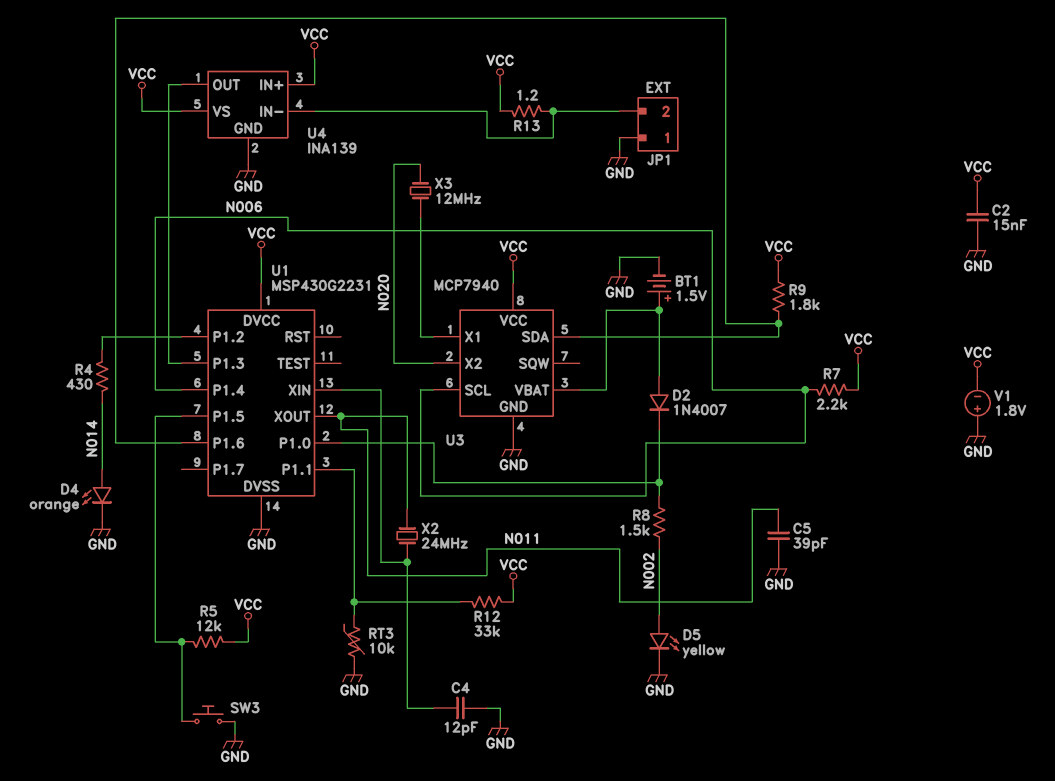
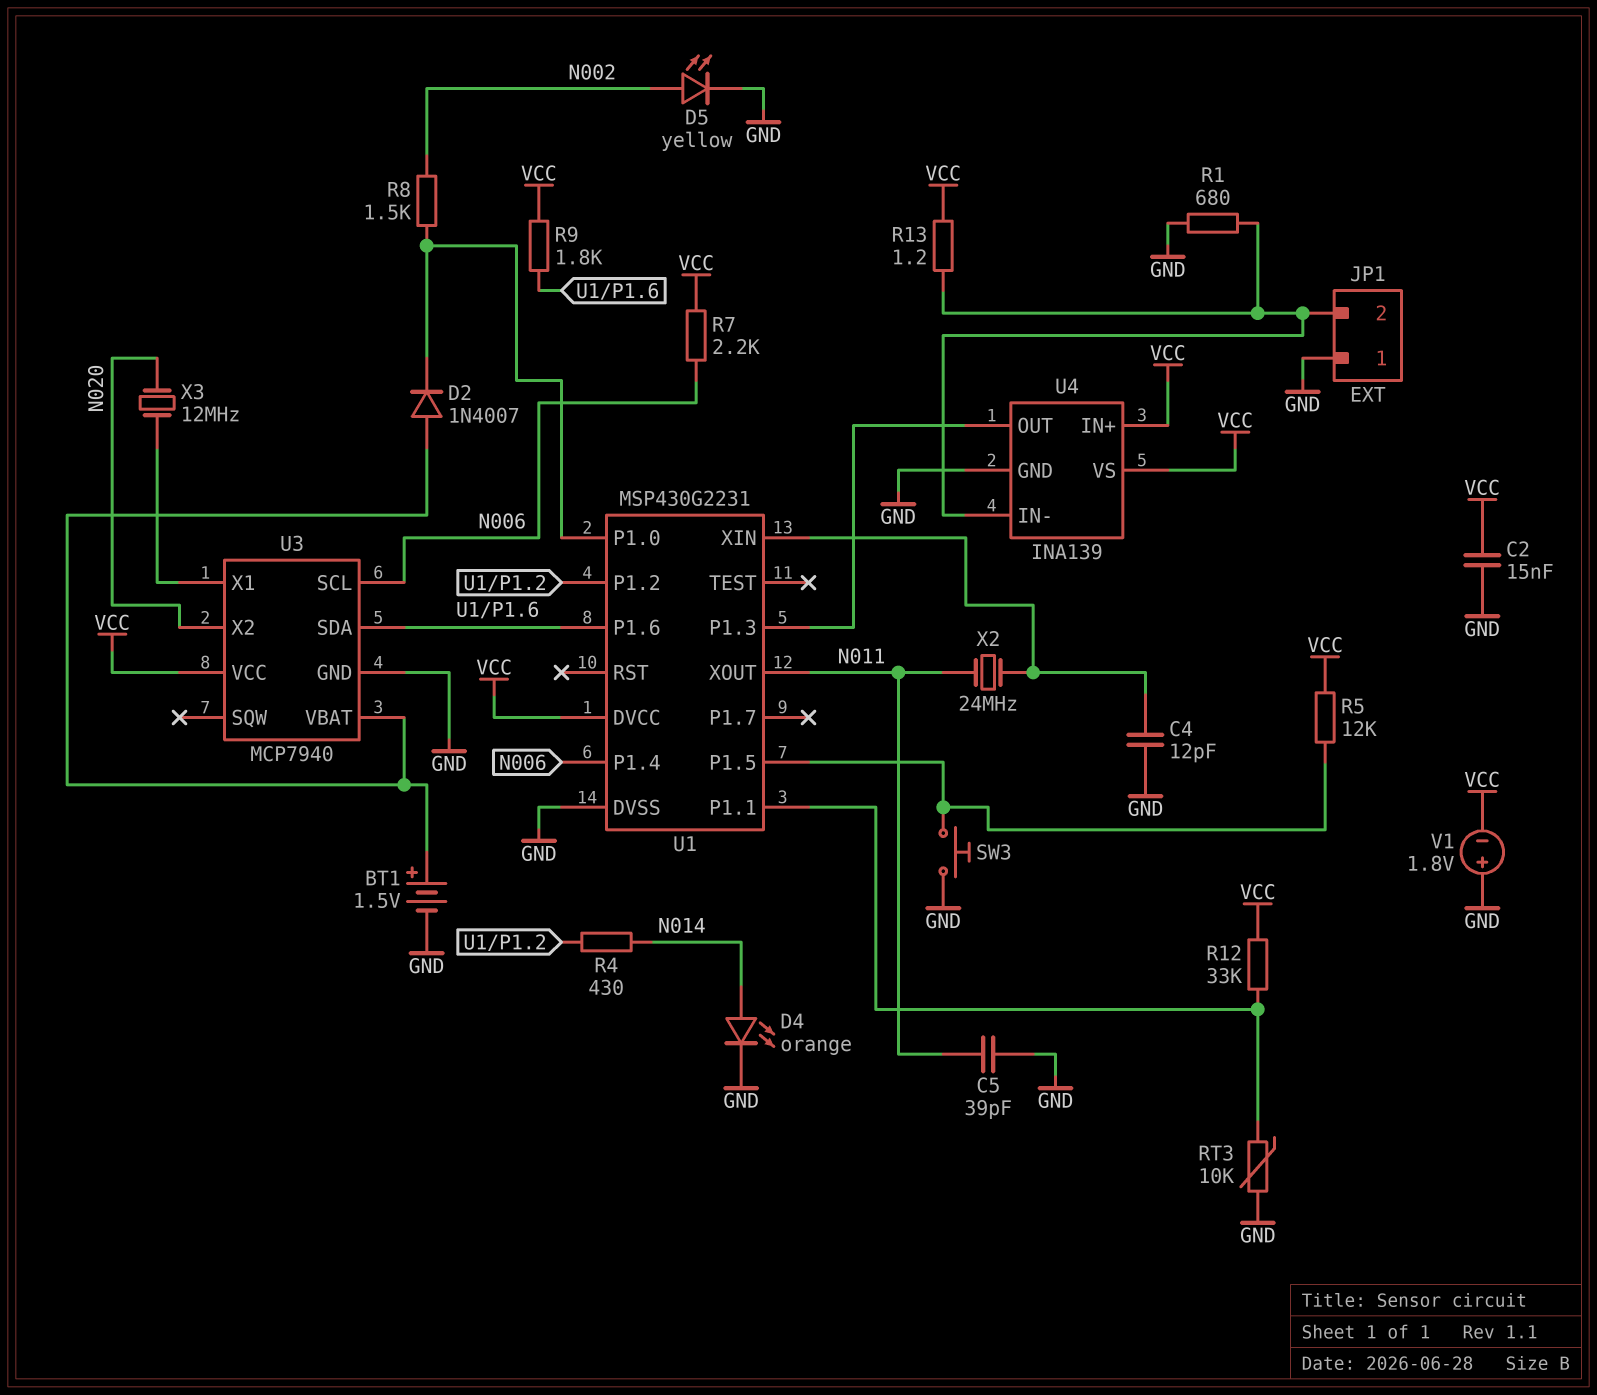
R1: none -> 680 (GND, JP1/2)

